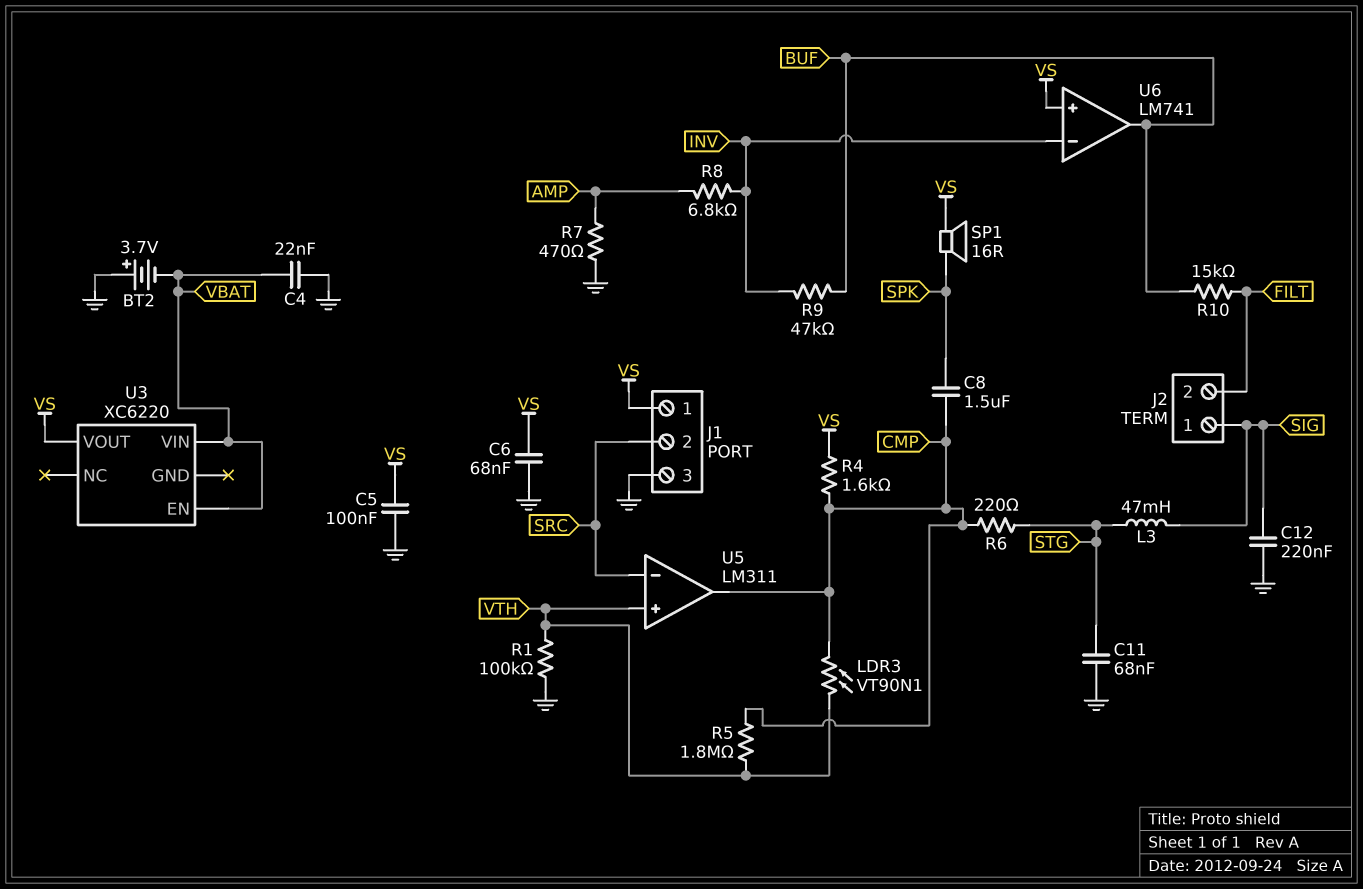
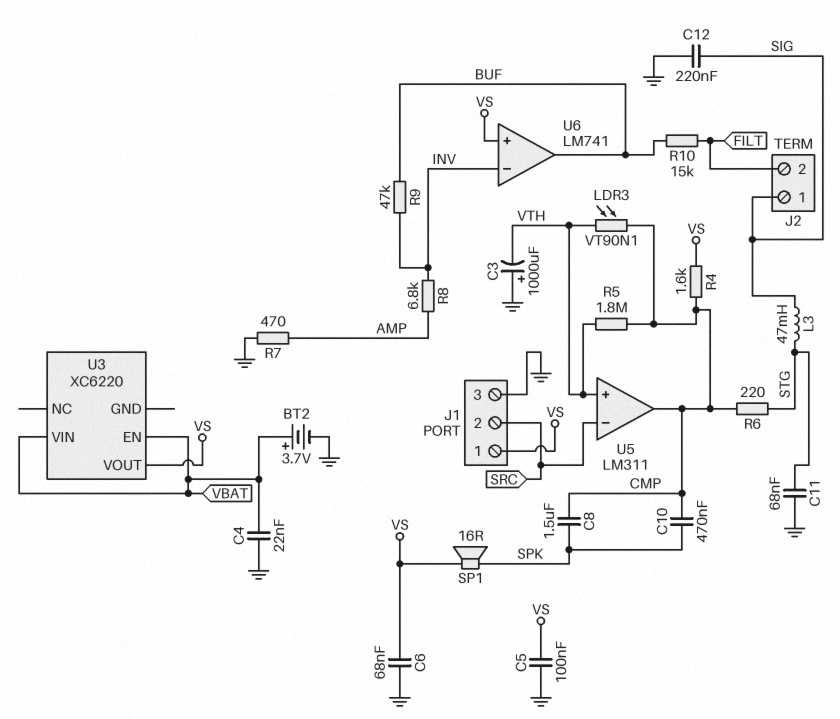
BT2: 3.7V (plus GND, minus VBAT) -> 3.7V (plus VBAT, minus GND)
C3: none -> 1000uF (plus GND, minus VTH)
C10: none -> 470nF (CMP, SPK)
R1: 100k (GND, VTH) -> none

